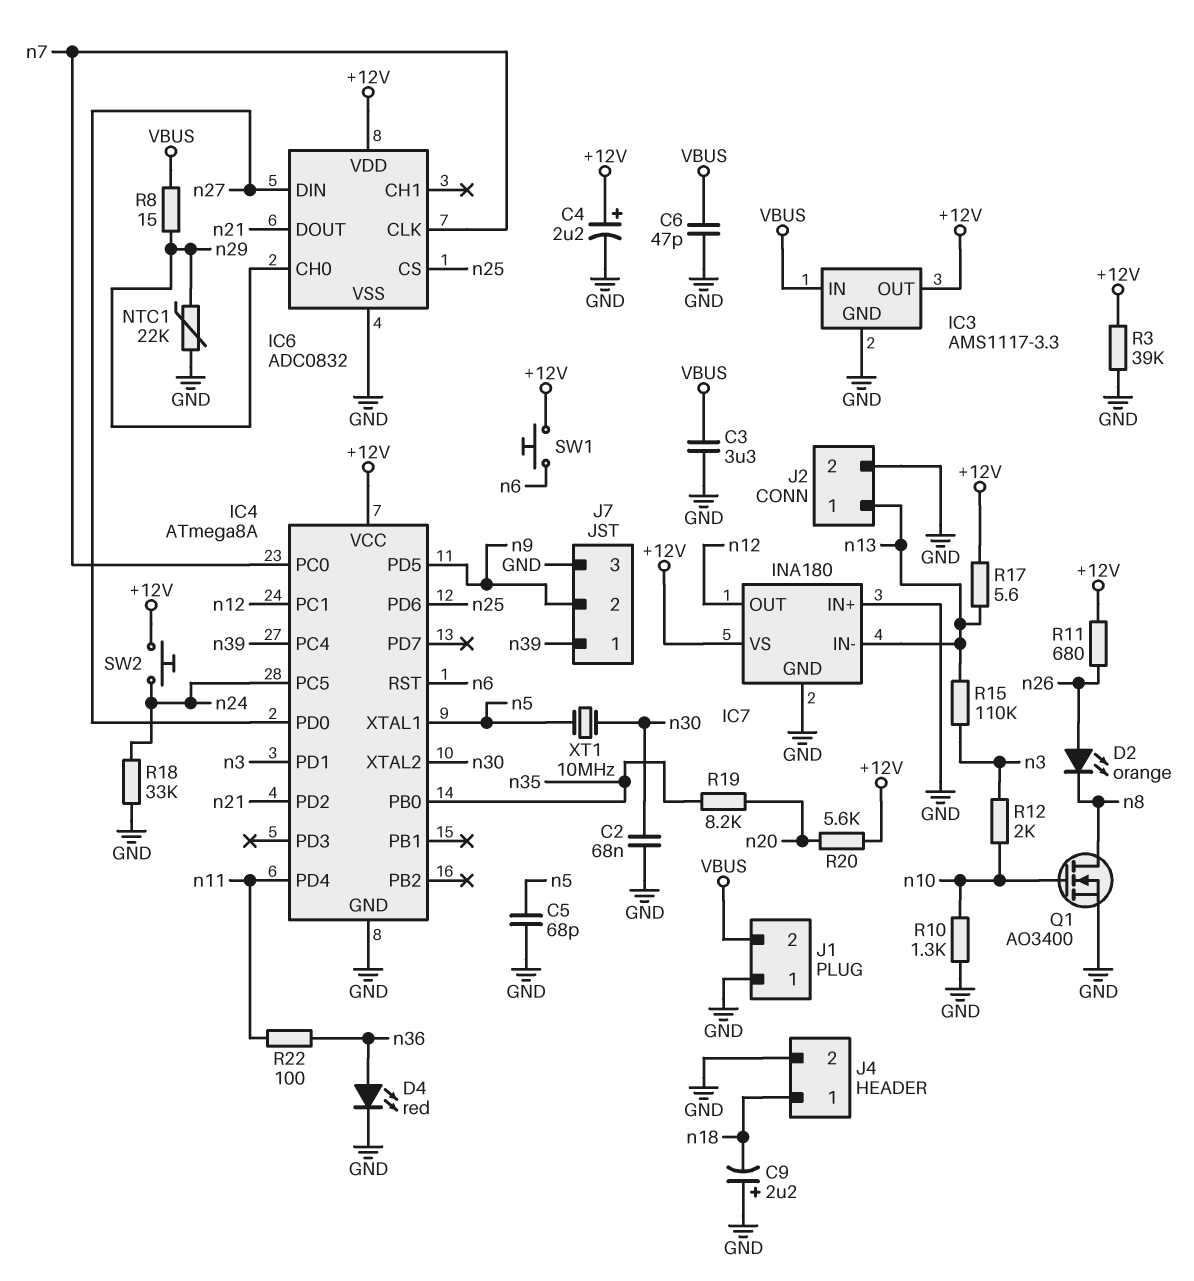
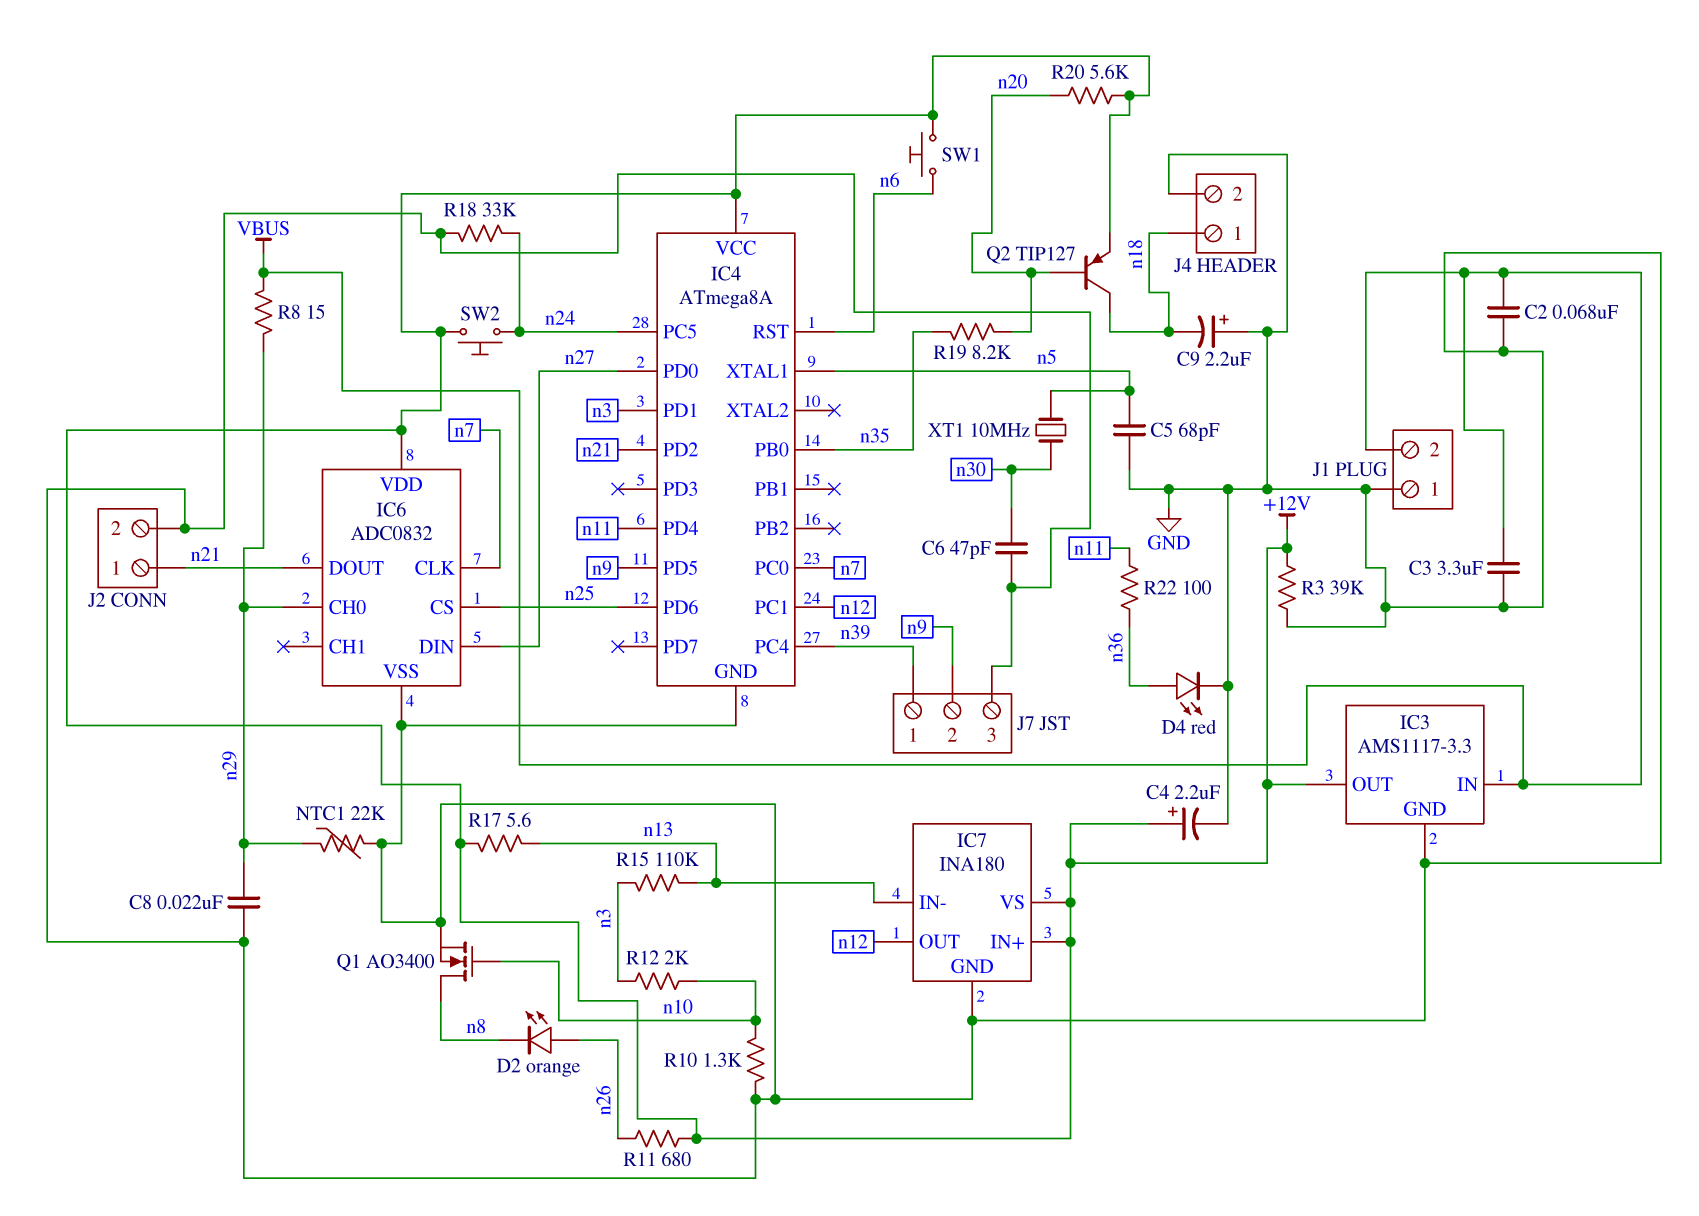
C2: 68nF (GND, n30) -> 68nF (GND, VBUS)
C6: 47pF (GND, VBUS) -> 47pF (GND, n30)
C8: none -> 22nF (GND, n29)
IC4 pin XTAL2: n30 -> none
IC7 pin IN+: GND -> +12V
J2 pin 1: n13 -> n21
Q2: none -> PNP TIP127 (B n20, C n18, E +12V)

